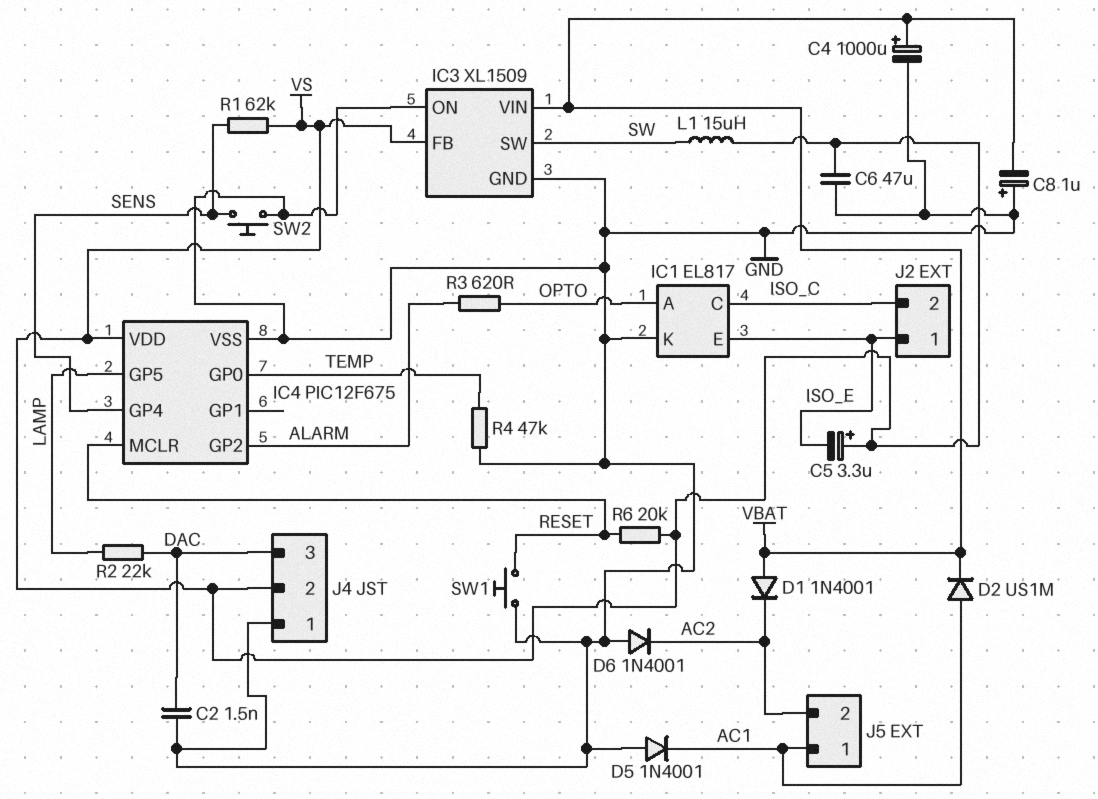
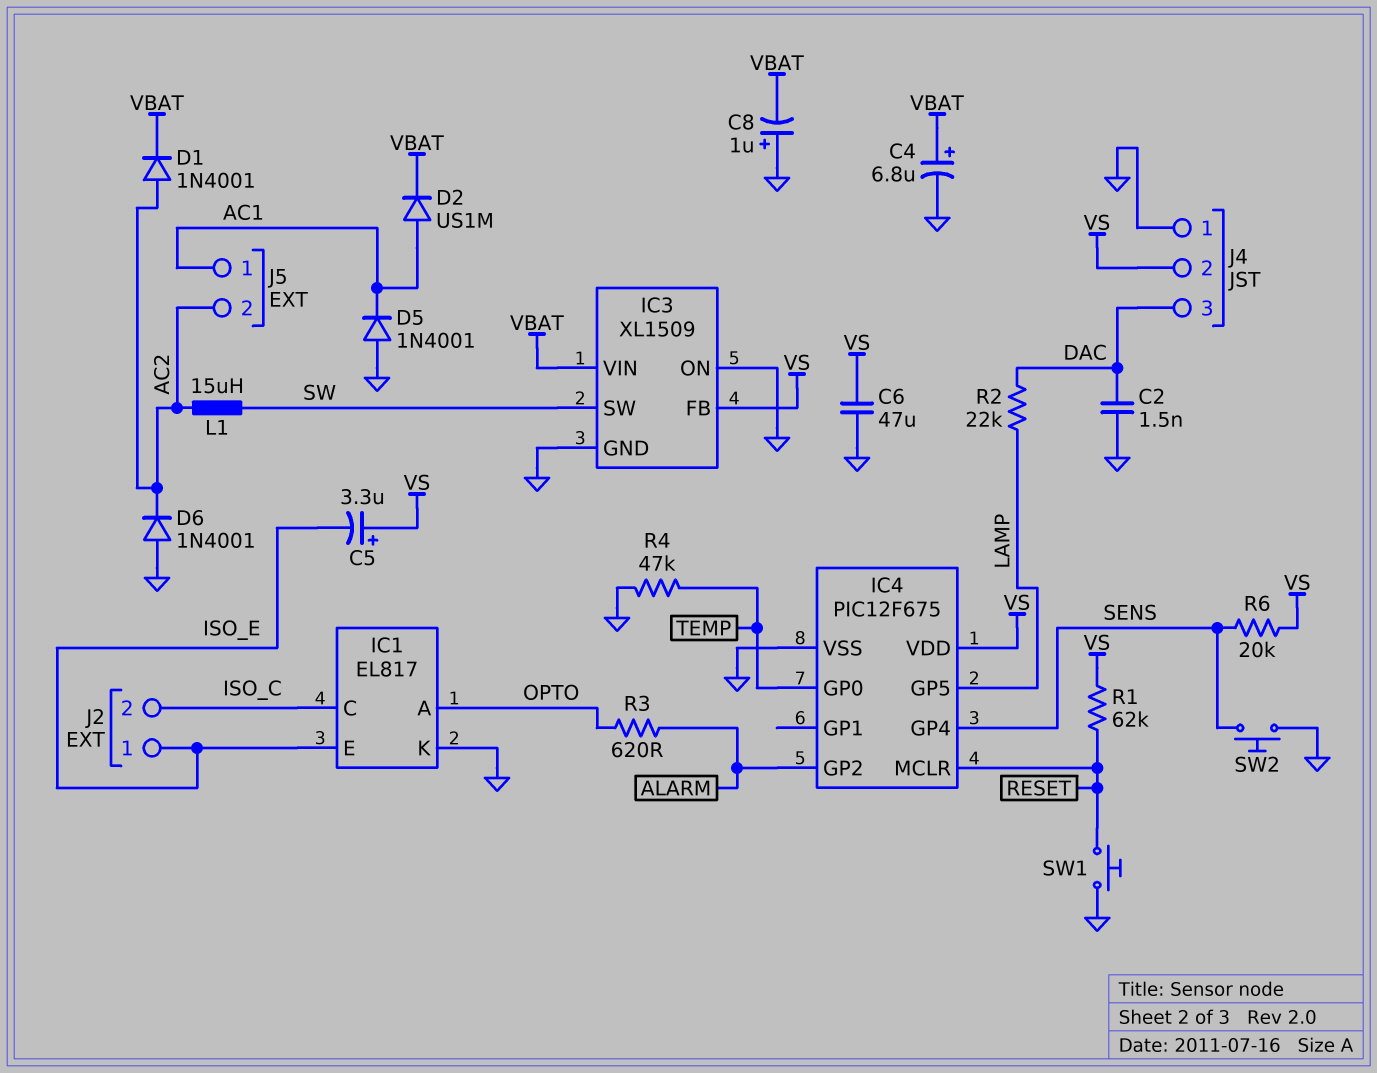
C4: 1000uF (plus VBAT, minus GND) -> 6.8uF (plus VBAT, minus GND)
D1: diode 1N4001 (A VBAT, K AC2) -> diode 1N4001 (A AC2, K VBAT)
L1: 15uH (SW, VS) -> 15uH (AC2, SW)
R1: 62k (SENS, VS) -> 62k (RESET, VS)
R6: 20k (RESET, VS) -> 20k (SENS, VS)

